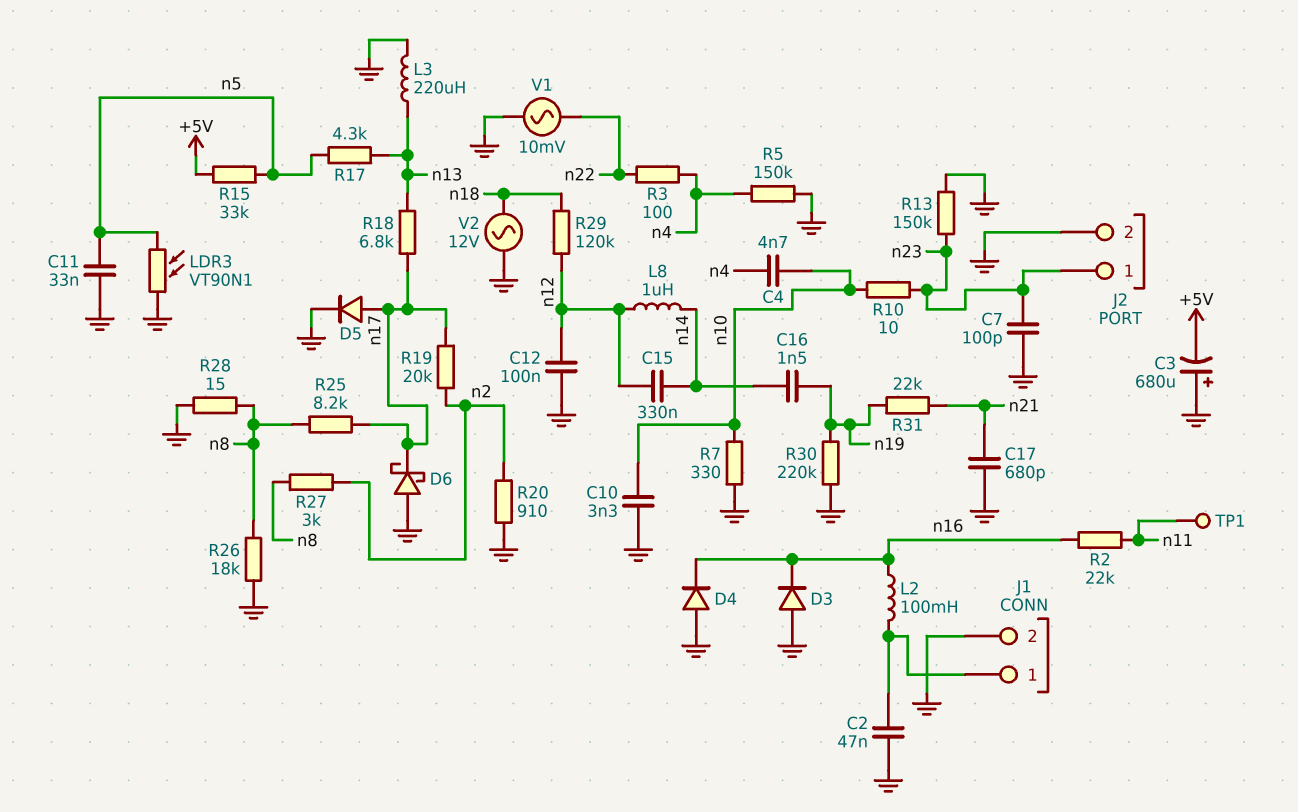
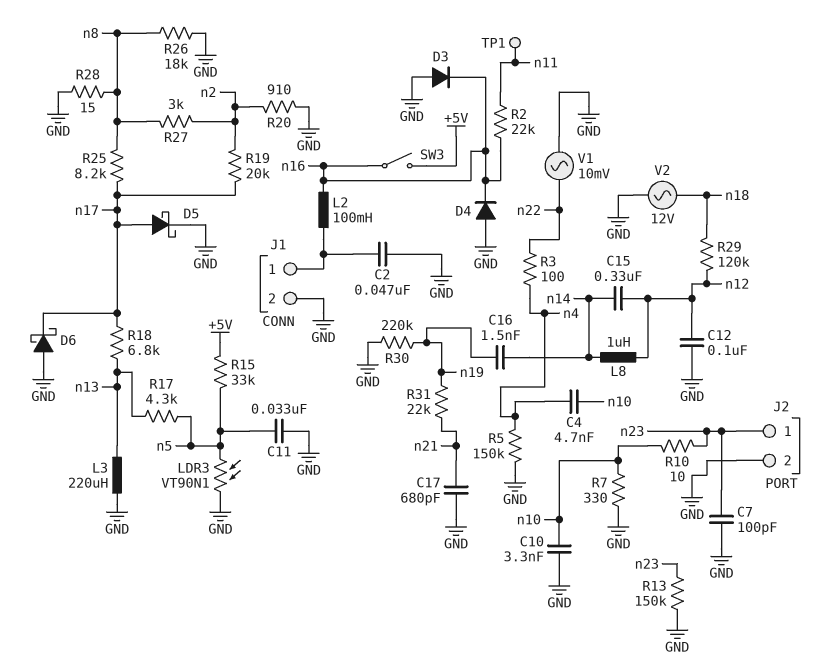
C3: 680uF (plus GND, minus +5V) -> none
D5: diode (A n17, K GND) -> schottky (A n17, K GND)
SW3: none -> switch (+5V, n16)

